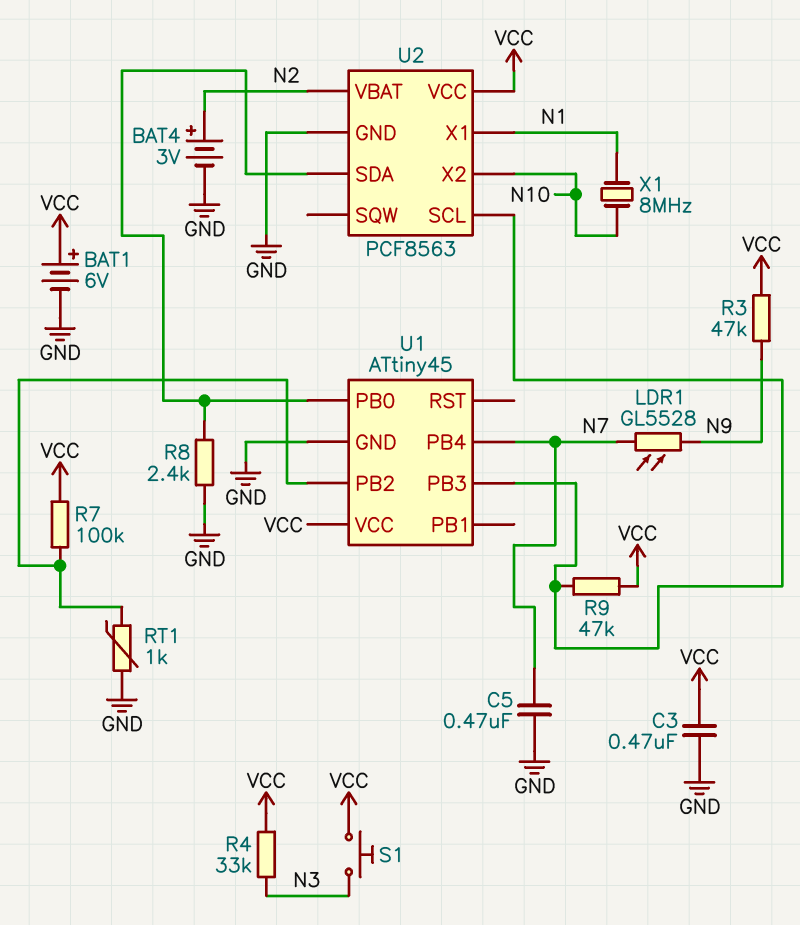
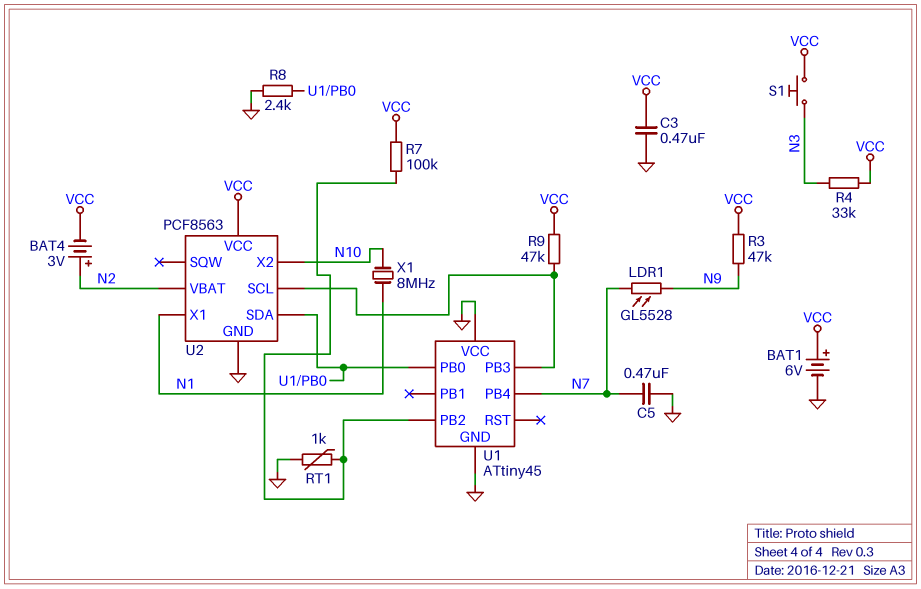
BAT4: 3V (plus N2, minus GND) -> 3V (plus N2, minus VCC)
U1 pin VCC: VCC -> GND

